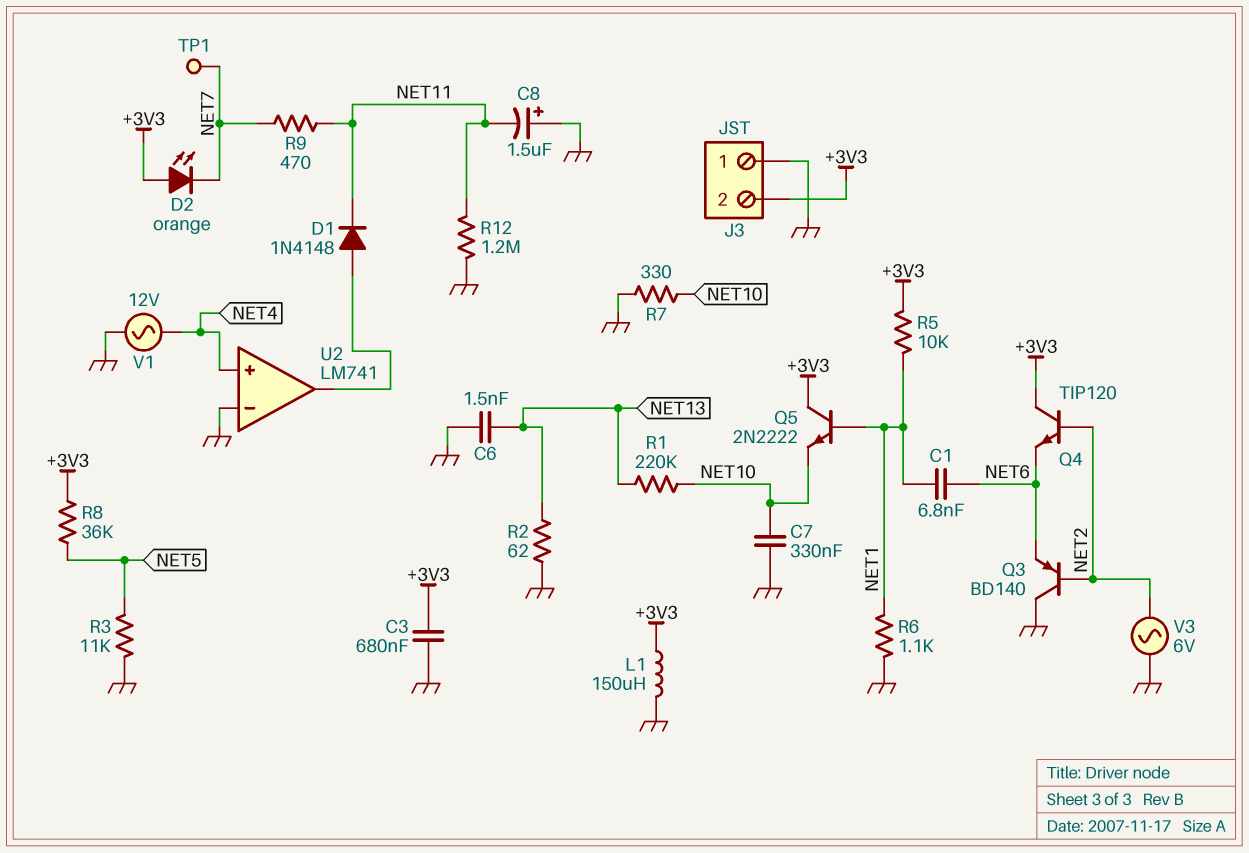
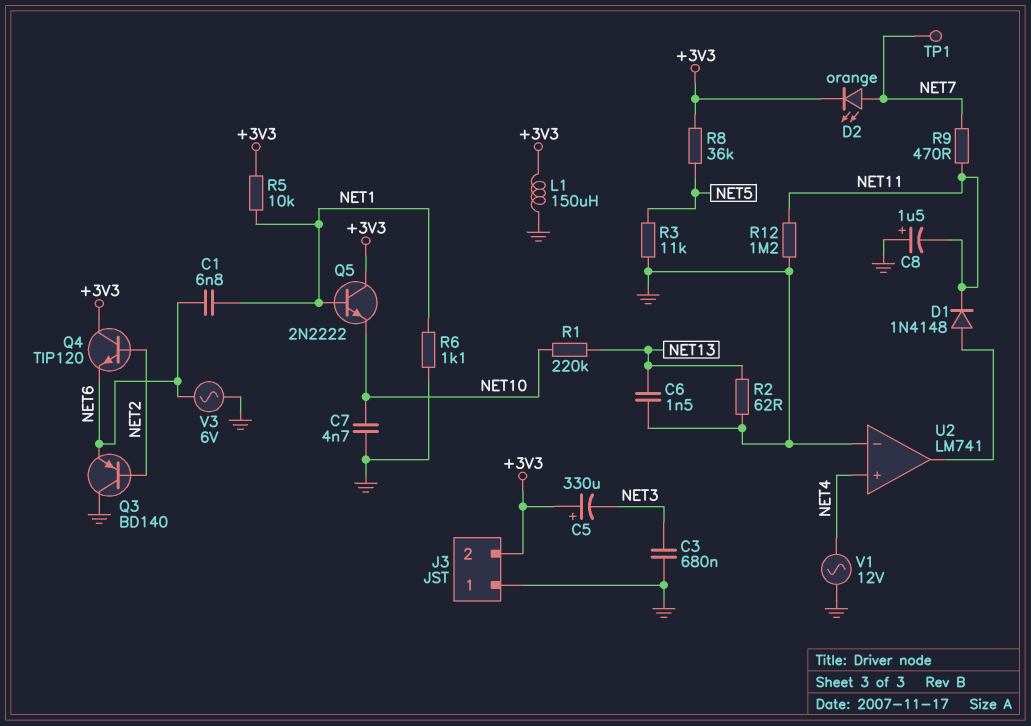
C3: 680nF (+3V3, GND) -> 680nF (GND, NET3)
C5: none -> 330uF (plus +3V3, minus NET3)
C7: 330nF (GND, NET10) -> 4.7nF (GND, NET10)
D2: LED orange (A +3V3, K NET7) -> LED orange (A NET7, K +3V3)
R7: 330 (GND, NET10) -> none
V3: AC 6V (GND, NET2) -> AC 6V (GND, NET6)

